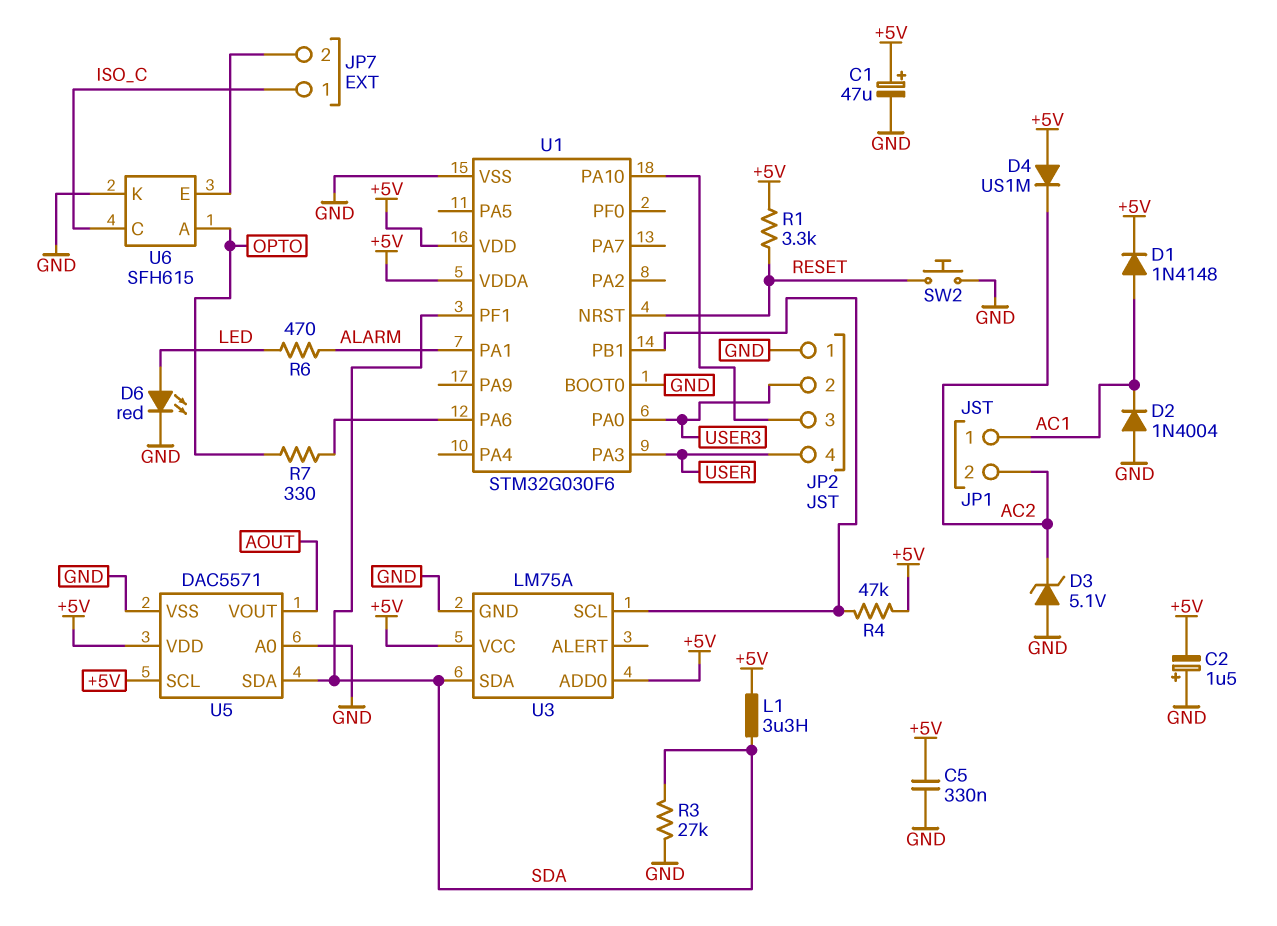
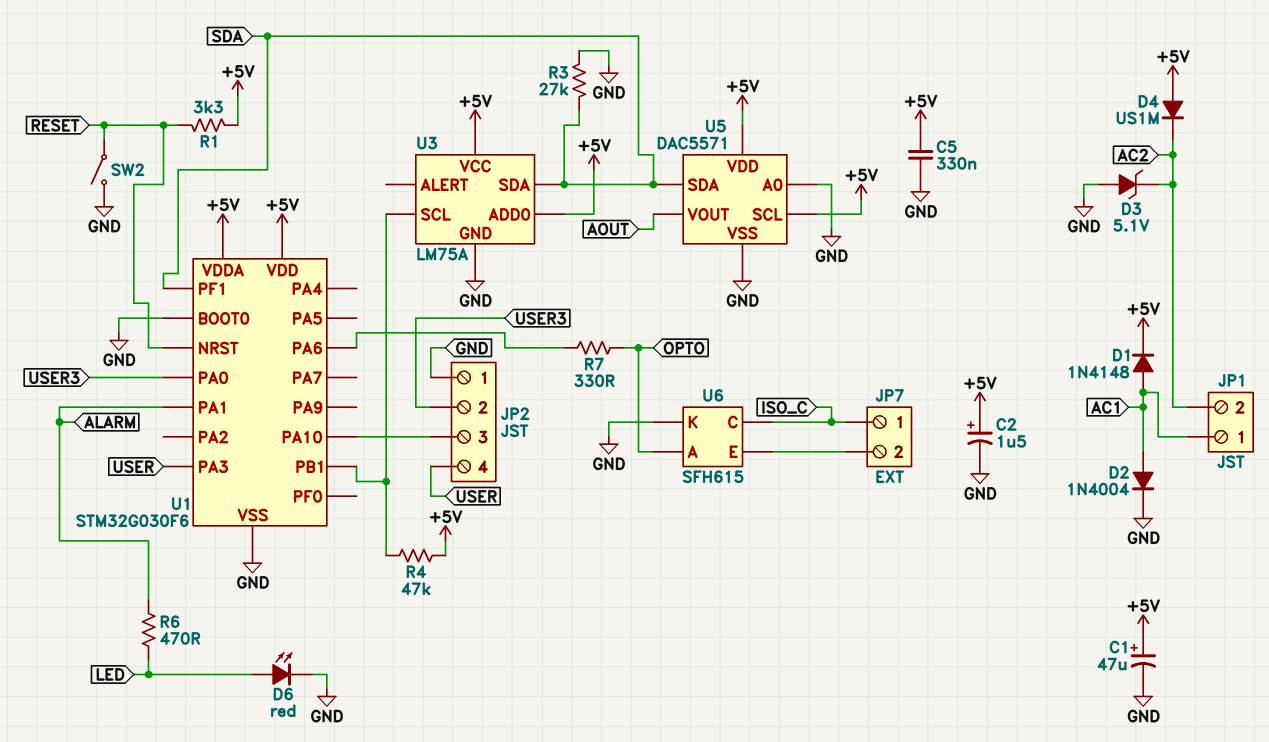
C2: 1.5uF (plus GND, minus +5V) -> 1.5uF (plus +5V, minus GND)
D2: diode 1N4004 (A GND, K AC1) -> diode 1N4004 (A AC1, K GND)
L1: 3.3uH (+5V, SDA) -> none
SW2: button (GND, RESET) -> switch (GND, RESET)

